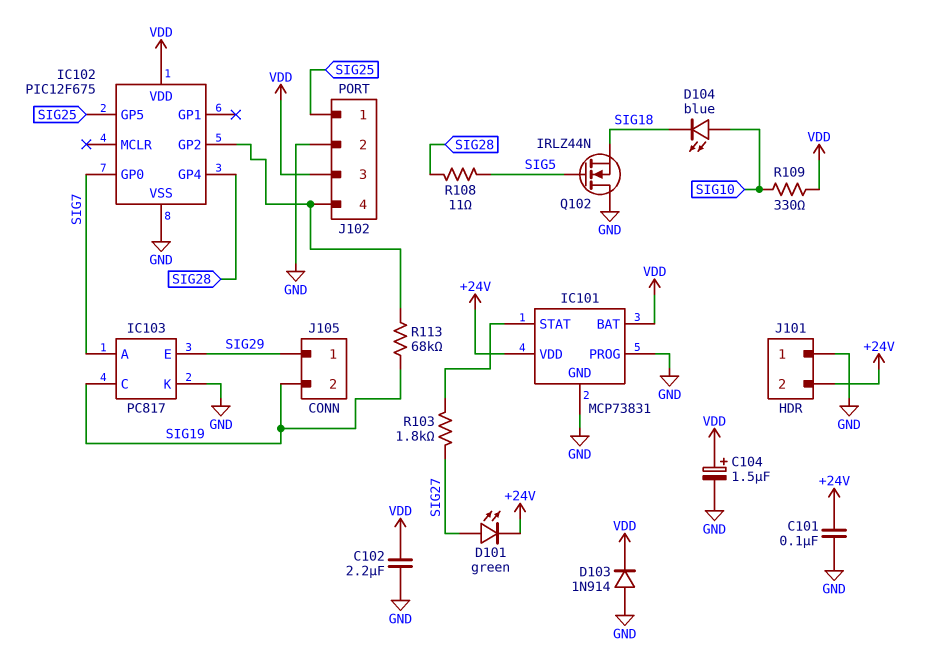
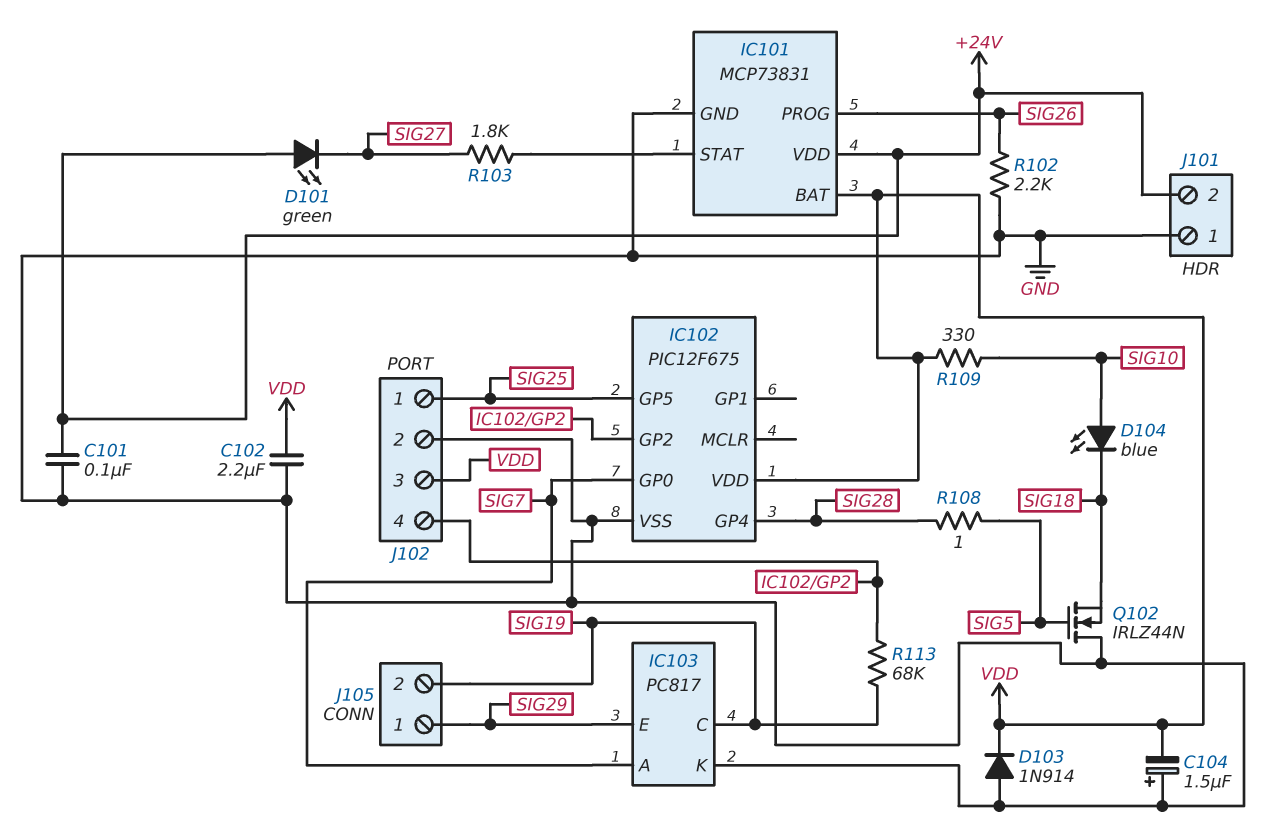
C104: 1.5uF (plus VDD, minus GND) -> 1.5uF (plus GND, minus VDD)
D101: LED green (A SIG27, K +24V) -> LED green (A +24V, K SIG27)
IC101 pin PROG: GND -> SIG26
R102: none -> 2.2k (GND, SIG26)
R108: 11 (SIG5, SIG28) -> 1 (SIG5, SIG28)

